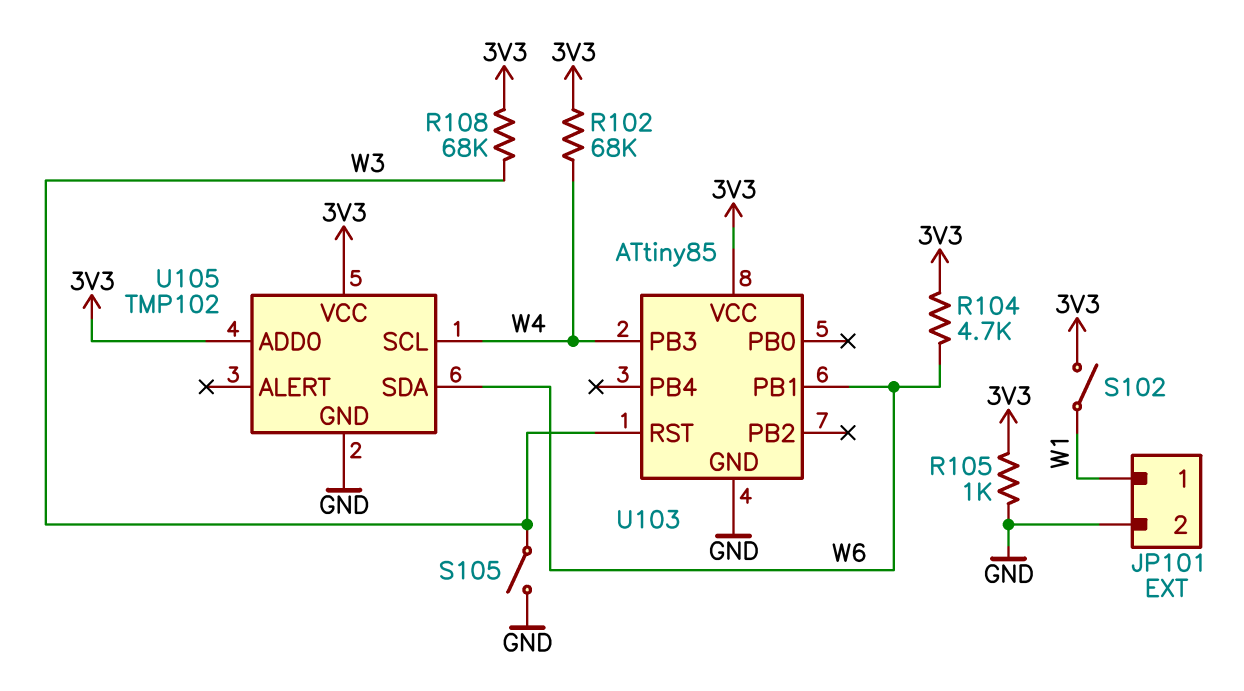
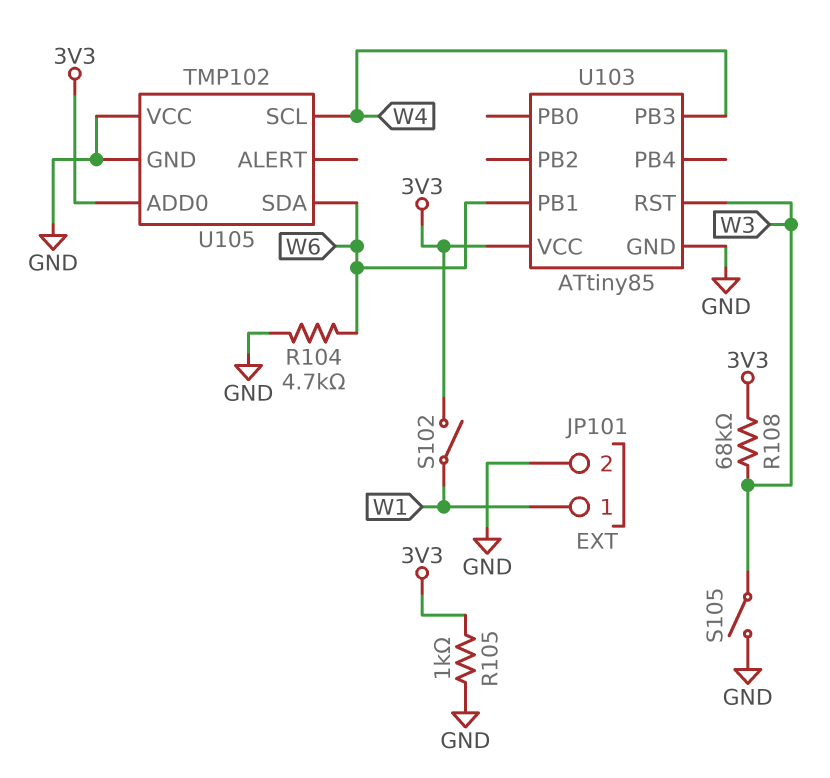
R102: 68k (3V3, W4) -> none
R104: 4.7k (3V3, W6) -> 4.7k (GND, W6)
U105 pin VCC: 3V3 -> GND

